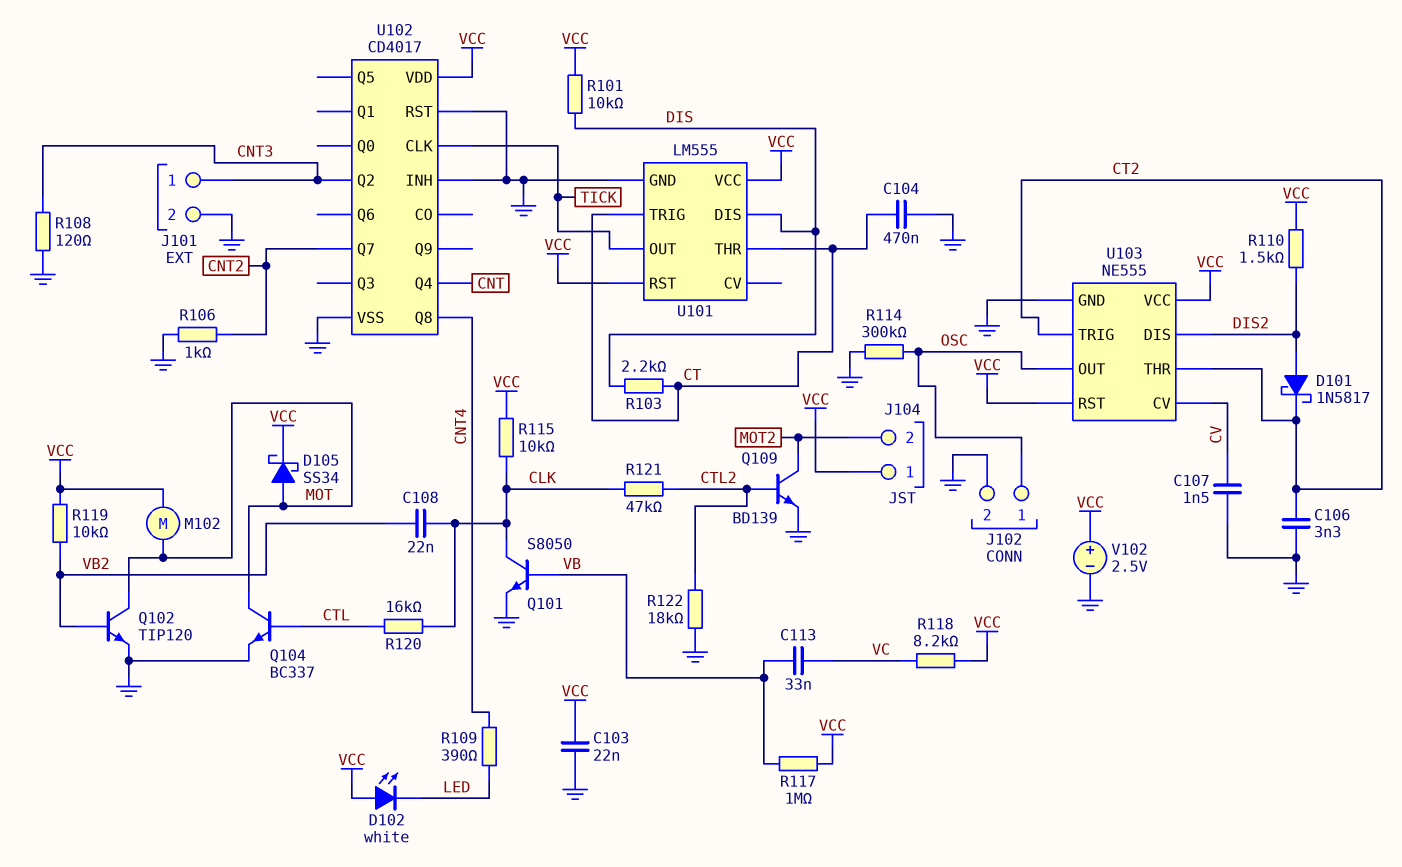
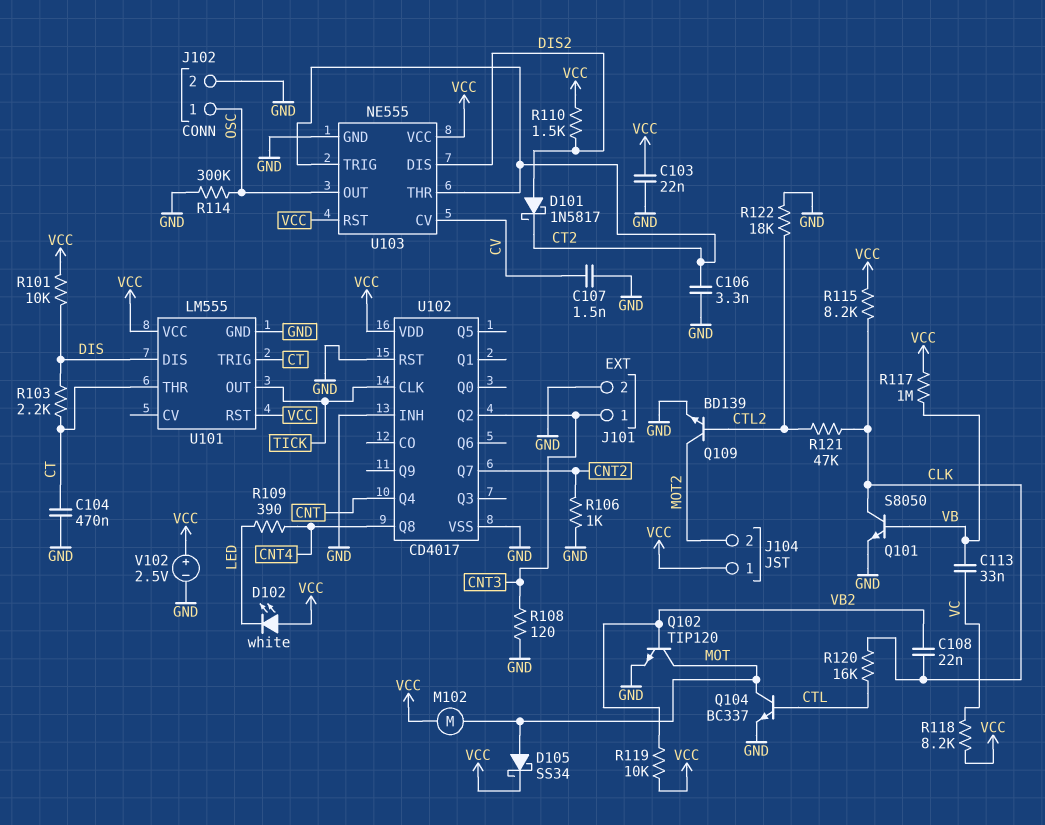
R115: 10k (CLK, VCC) -> 8.2k (CLK, VCC)

